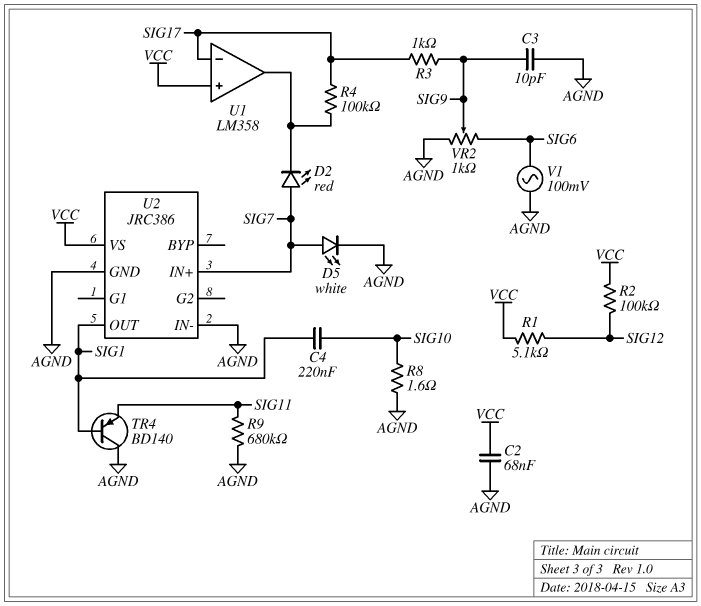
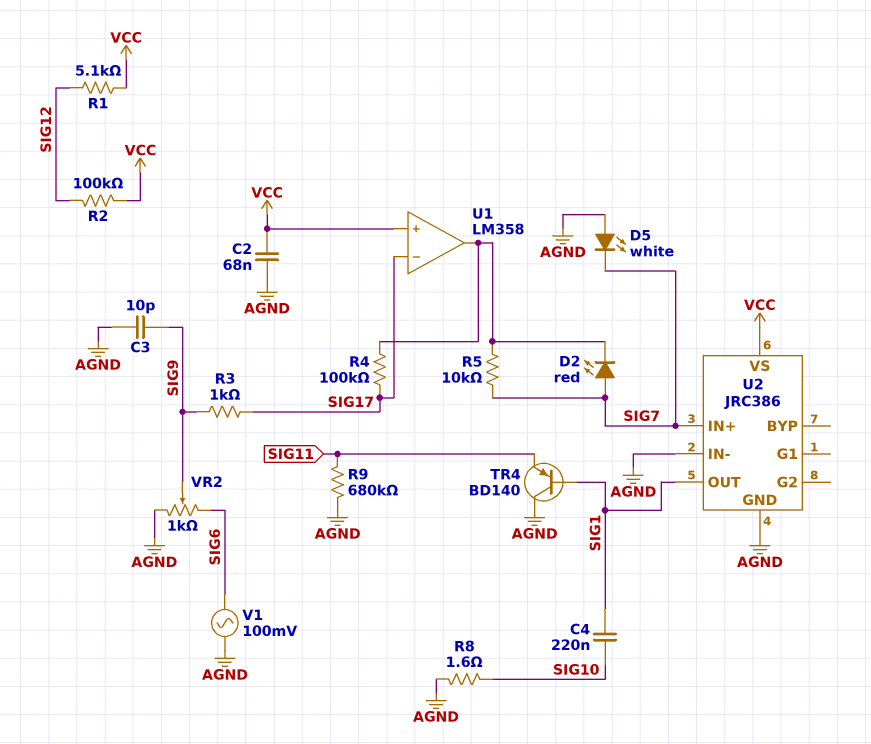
D5: LED white (A SIG7, K AGND) -> LED white (A AGND, K SIG7)
R5: none -> 10k (SIG7, U1/out)

